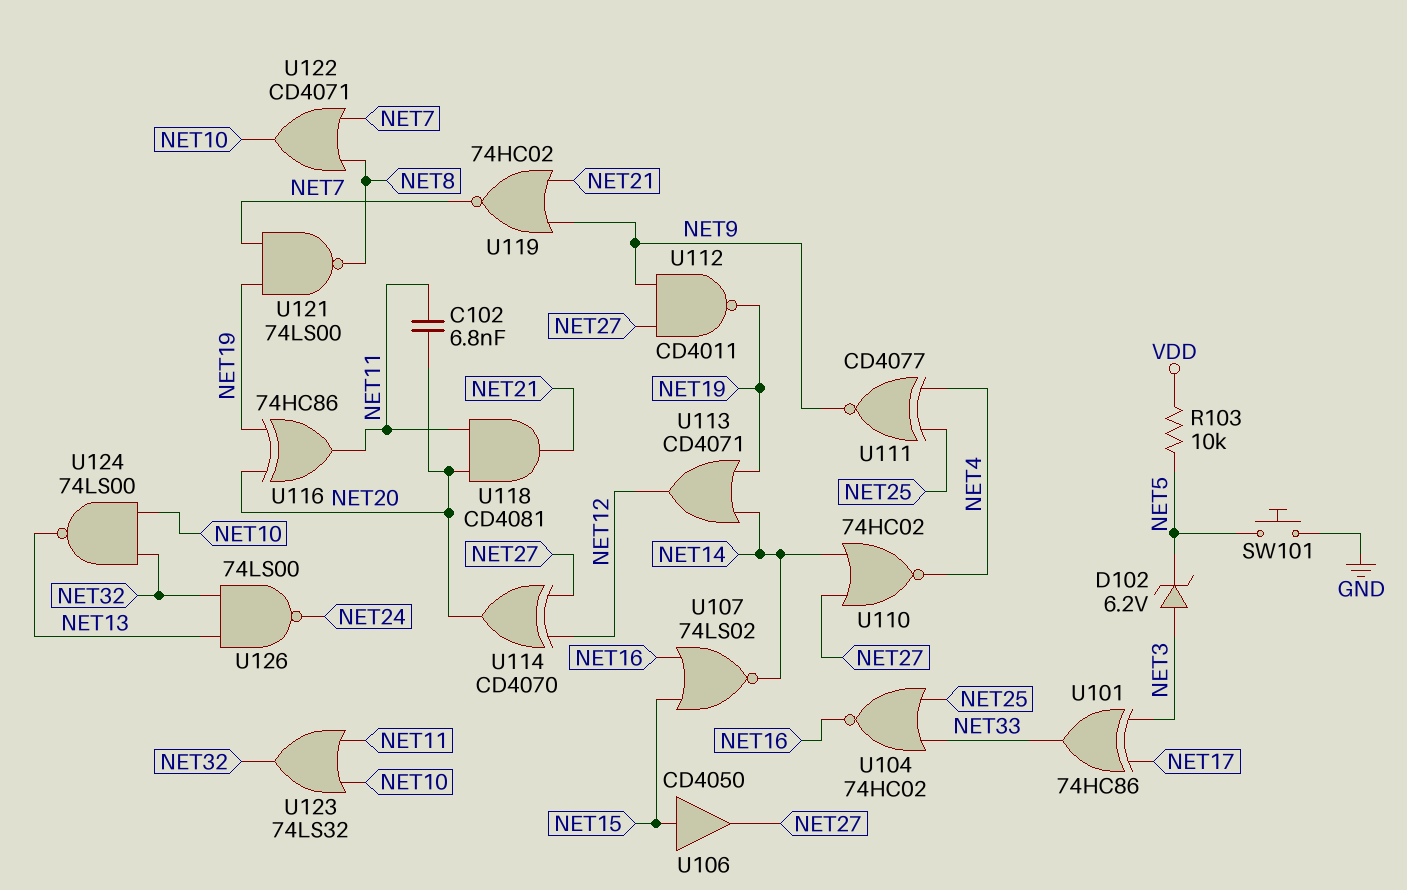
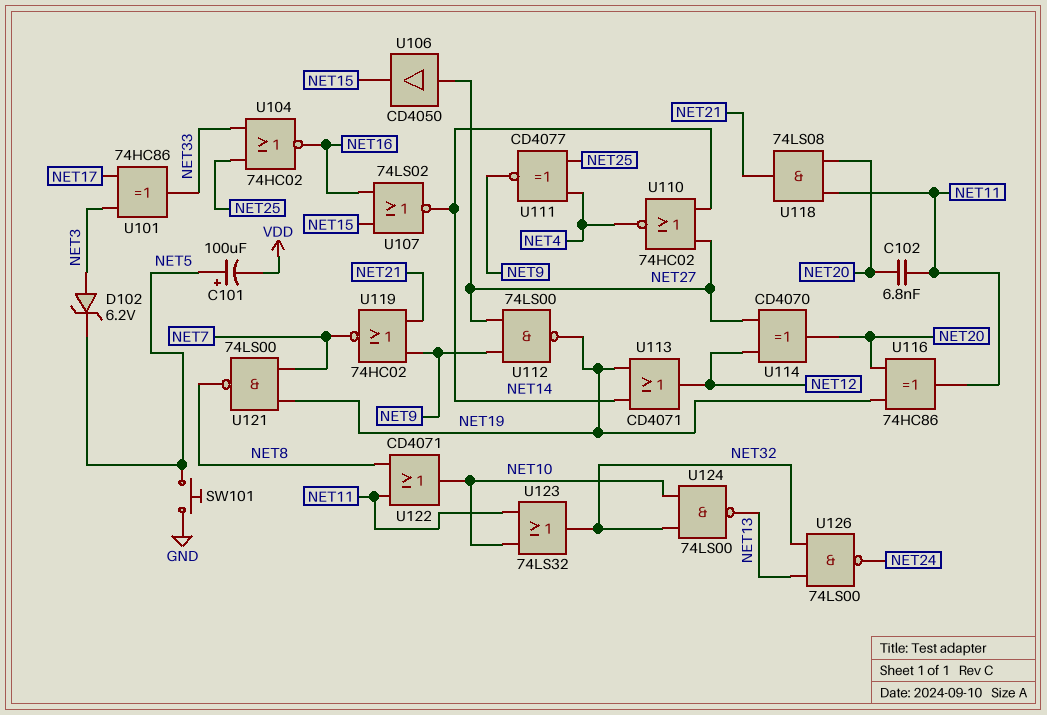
C101: none -> 100uF (plus NET5, minus VDD)
R103: 10k (NET5, VDD) -> none
U106: buffer CD4050 (in NET15, out NET27) -> buffer CD4050 (in NET27, out NET15)
U112: NAND CD4011 (in NET9, in NET27, out NET19) -> NAND 74LS00 (in NET9, in NET27, out NET19)
U118: AND CD4081 (in NET11, in NET20, out NET21) -> AND 74LS08 (in NET11, in NET20, out NET21)
U122: OR CD4071 (in NET7, in NET8, out NET10) -> OR CD4071 (in NET8, in NET11, out NET10)

